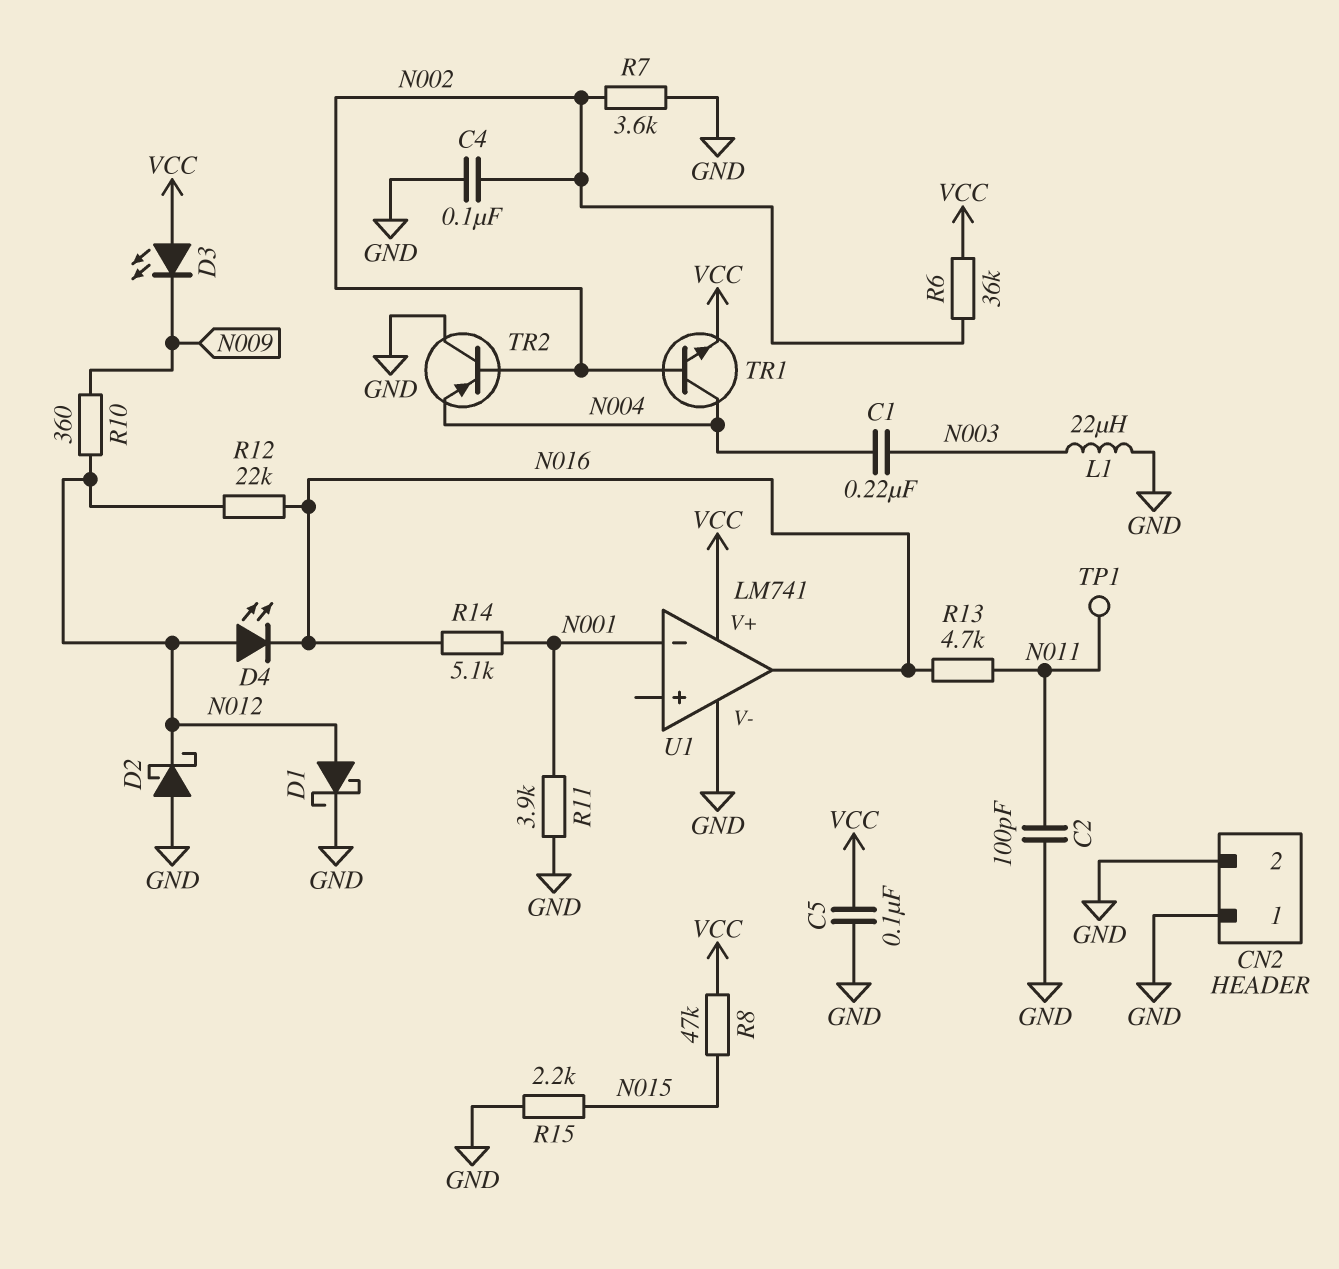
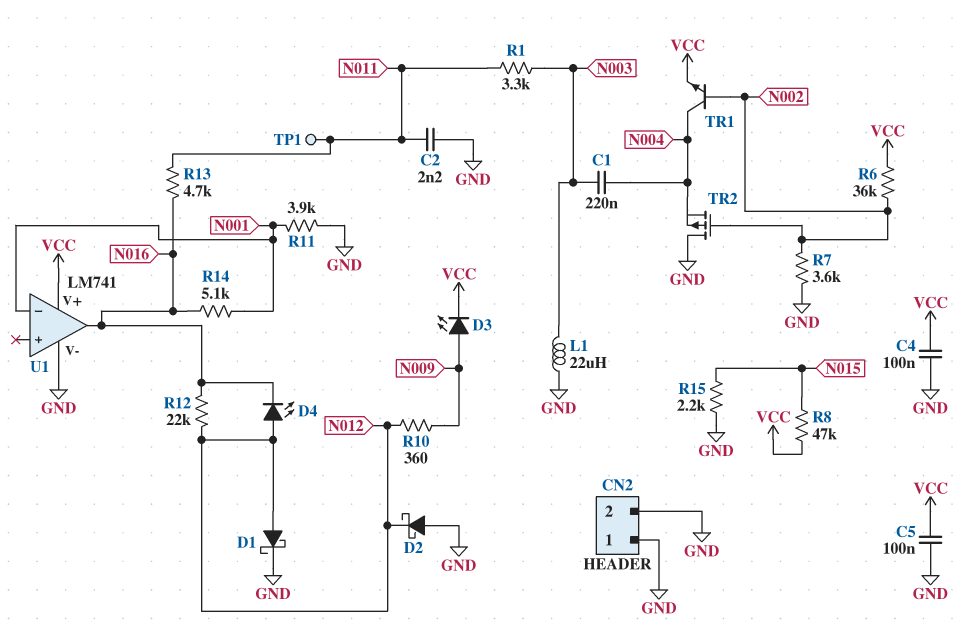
C2: 100pF (GND, N011) -> 2.2nF (GND, N011)
C4: 100nF (GND, N002) -> 100nF (GND, VCC)
D3: LED (A VCC, K N009) -> LED (A N009, K VCC)
R1: none -> 3.3k (N003, N011)
TR2: PNP (B N002, C GND, E N004) -> PMOS (G N002, D GND, S N004)

